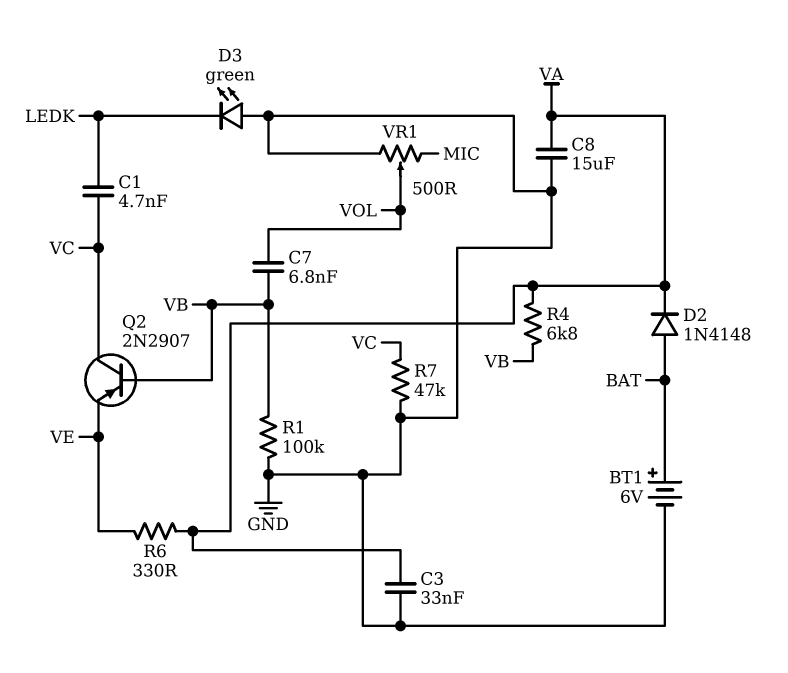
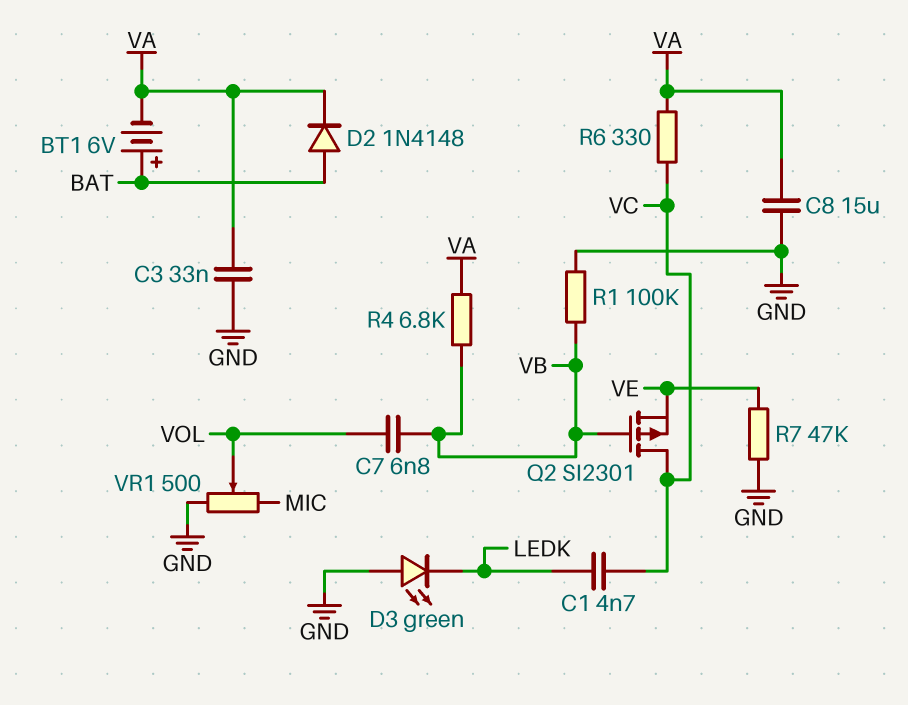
BT1: 6V (plus BAT, minus GND) -> 6V (plus BAT, minus VA)
Q2: PNP 2N2907 (B VB, C VC, E VE) -> PMOS SI2301 (G VB, D VC, S VE)
R6: 330 (VA, VE) -> 330 (VA, VC)
R7: 47k (GND, VC) -> 47k (GND, VE)

